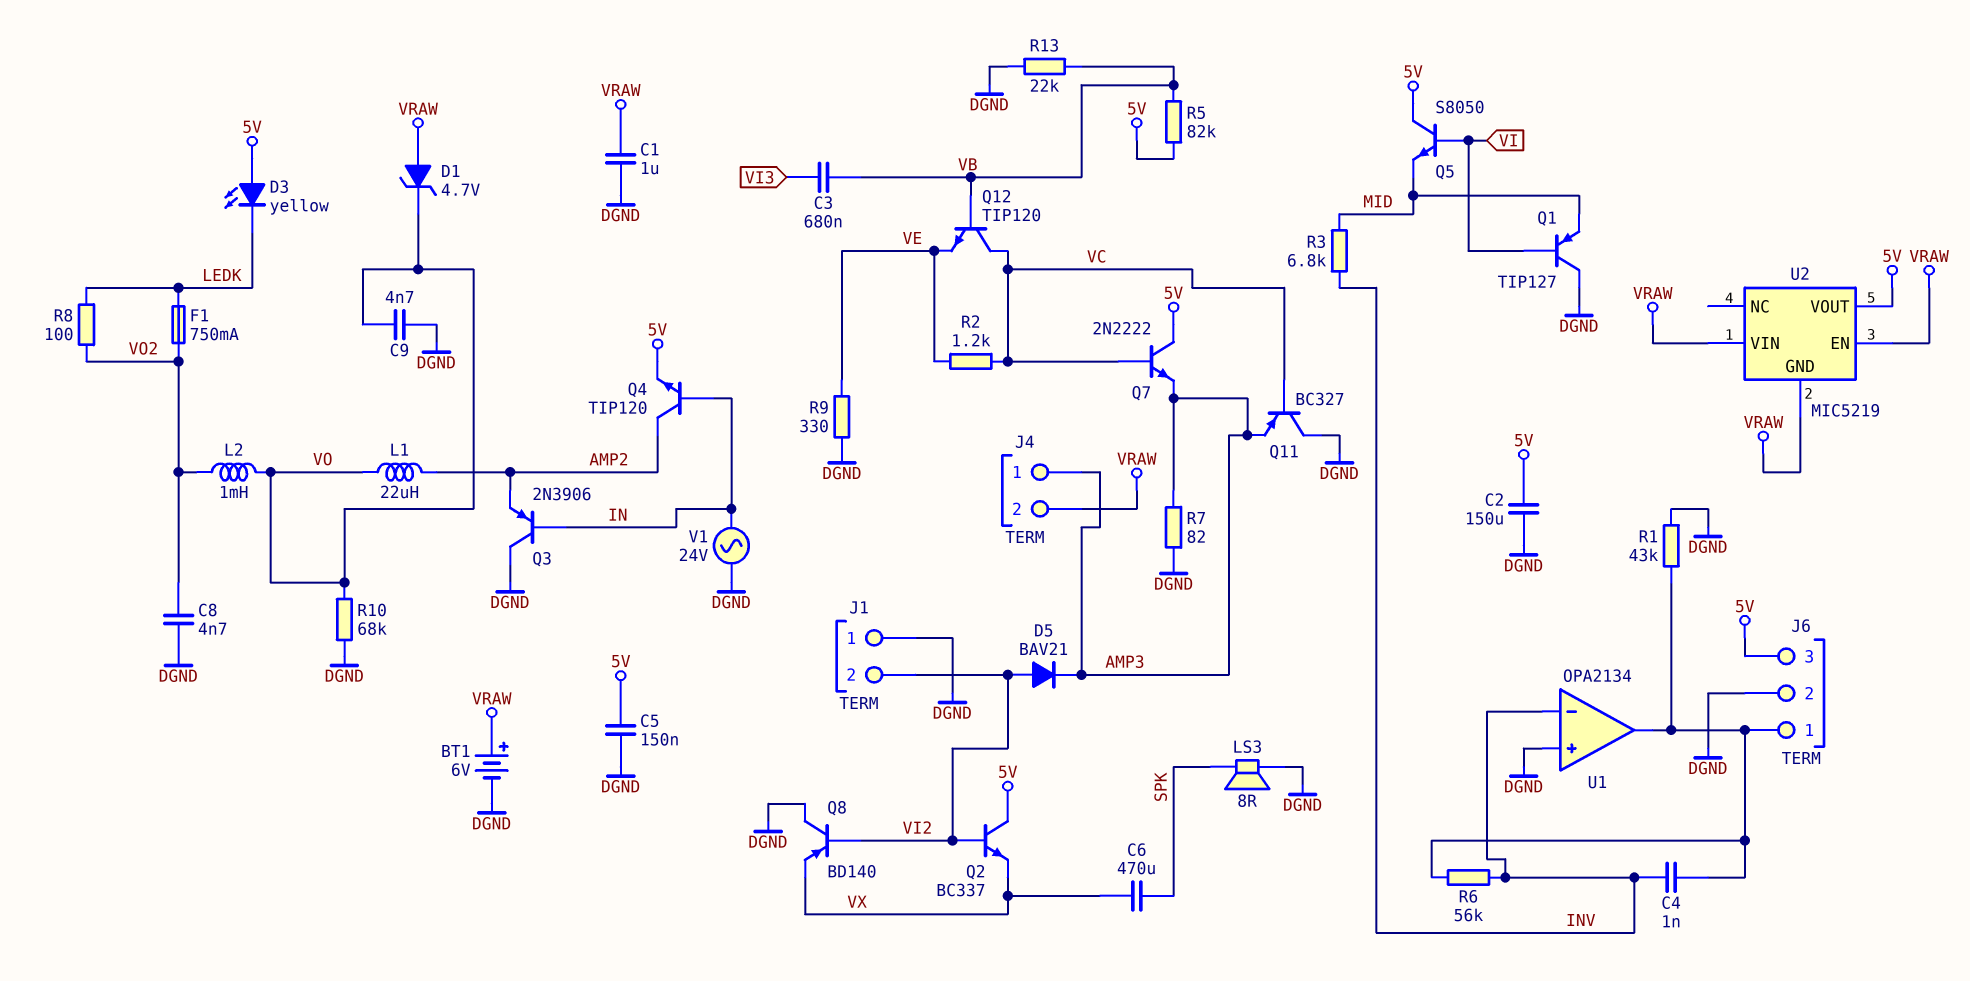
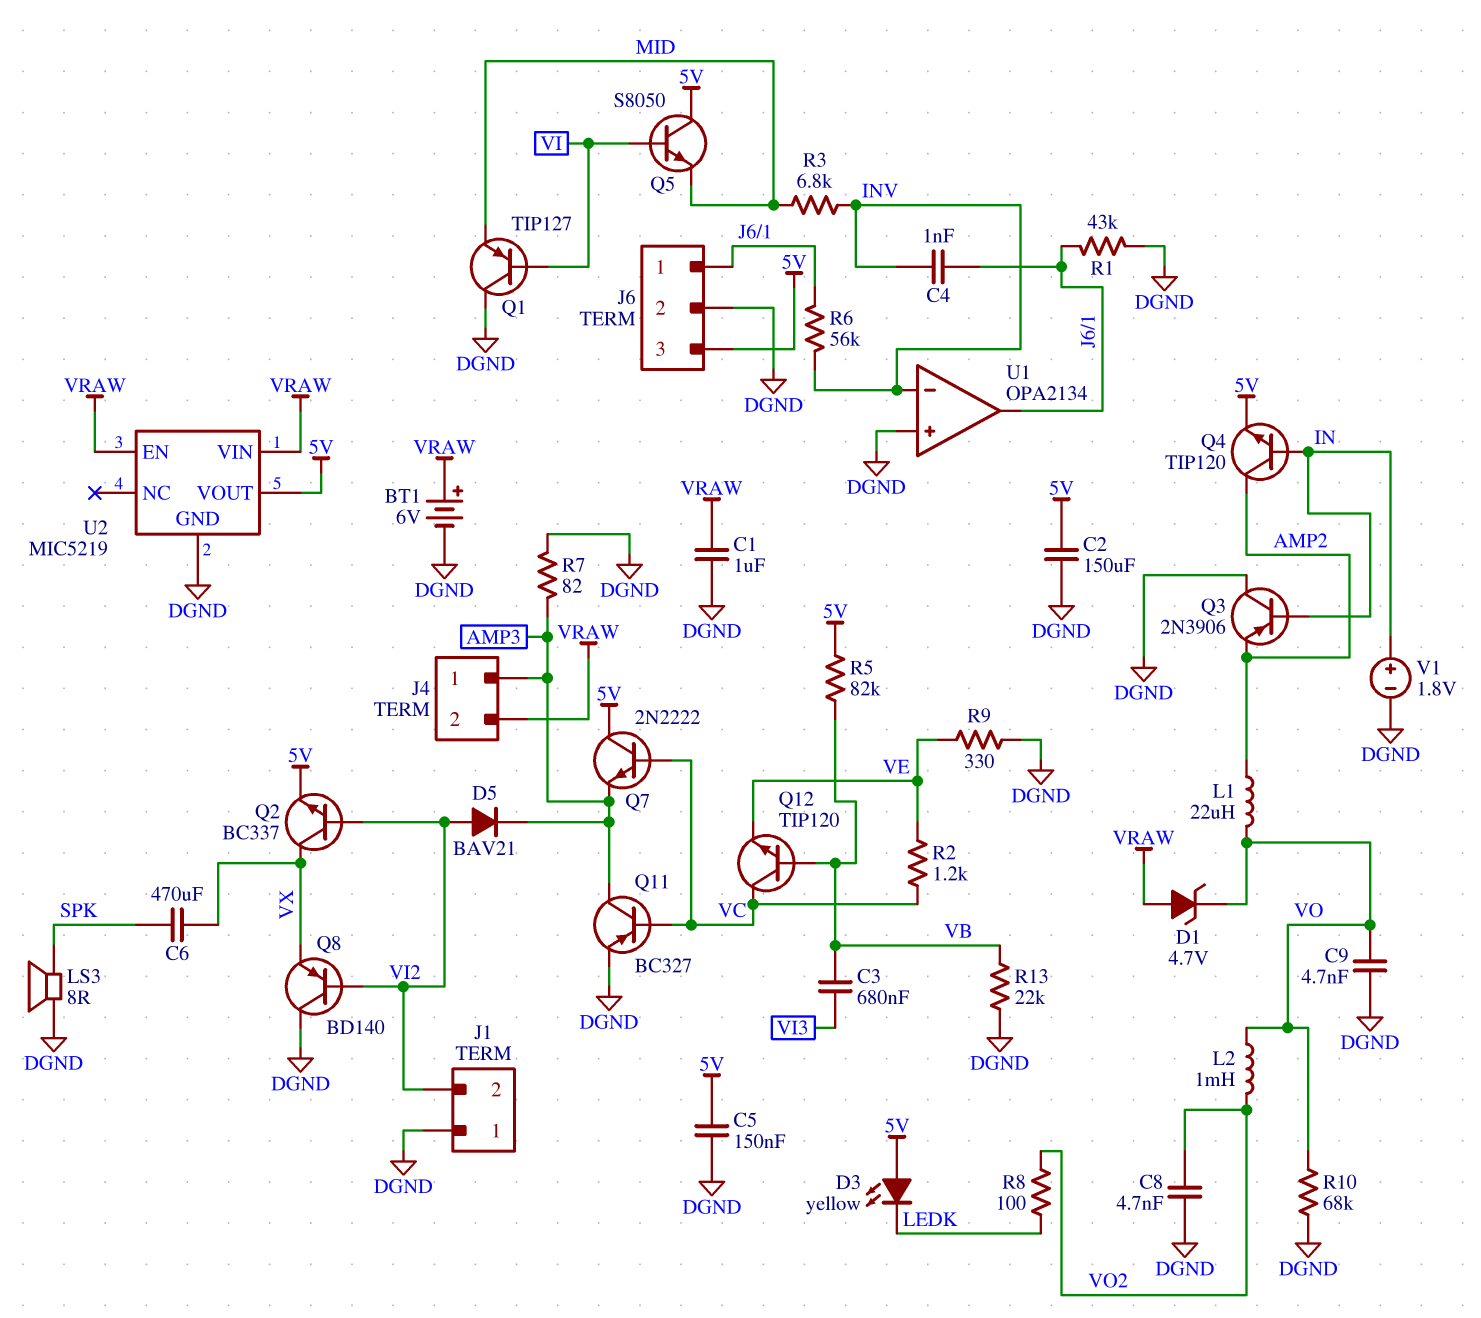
F1: 750mA (LEDK, VO2) -> none
Q2: NPN BC337 (B VI2, C 5V, E VX) -> NPN BC337 (B VI2, C VX, E 5V)
Q11: PNP BC327 (B VC, C DGND, E AMP3) -> PNP BC327 (B VC, C AMP3, E DGND)
U2 pin GND: VRAW -> DGND
V1: AC 24V (DGND, IN) -> 1.8V (plus IN, minus DGND)

